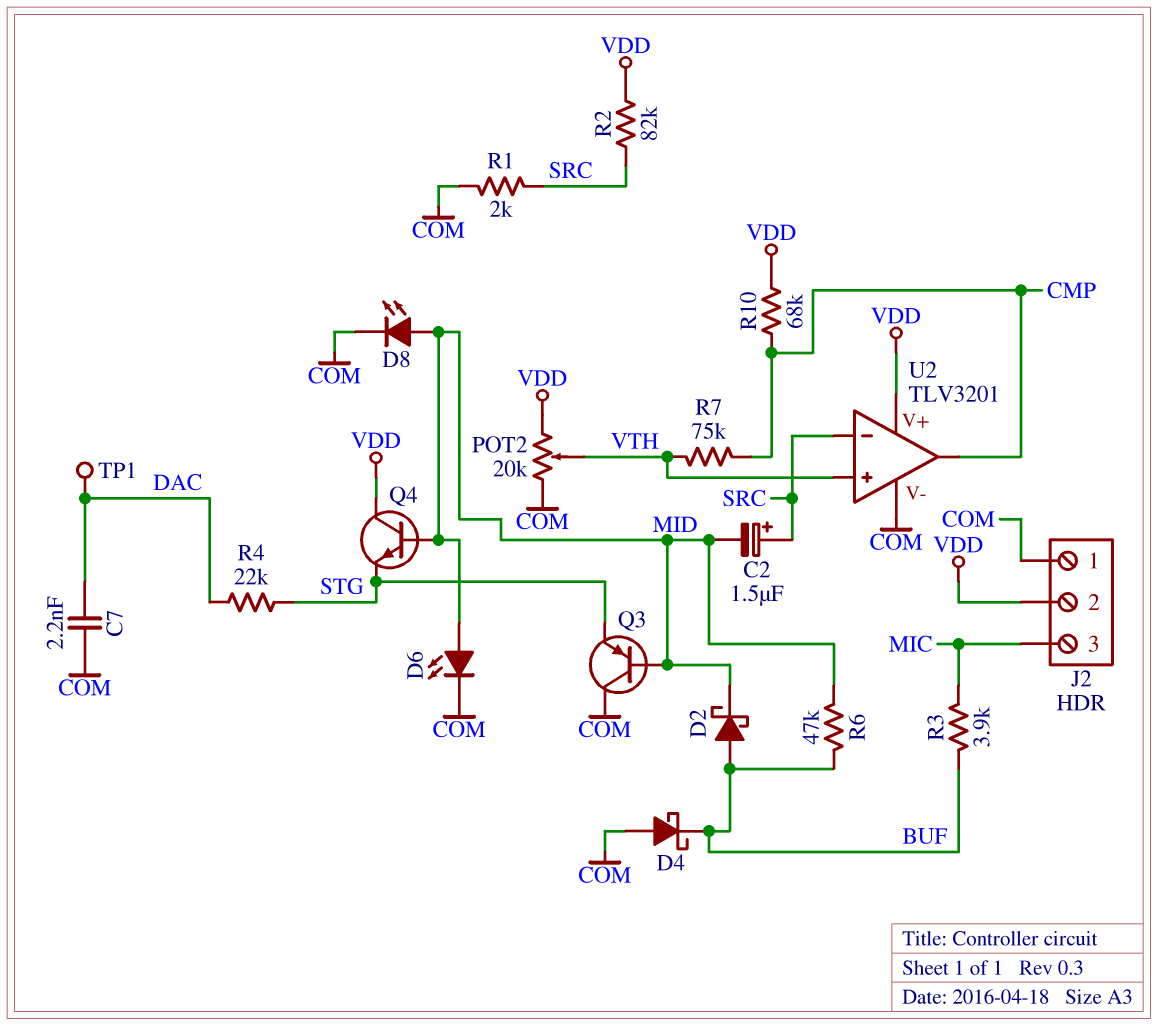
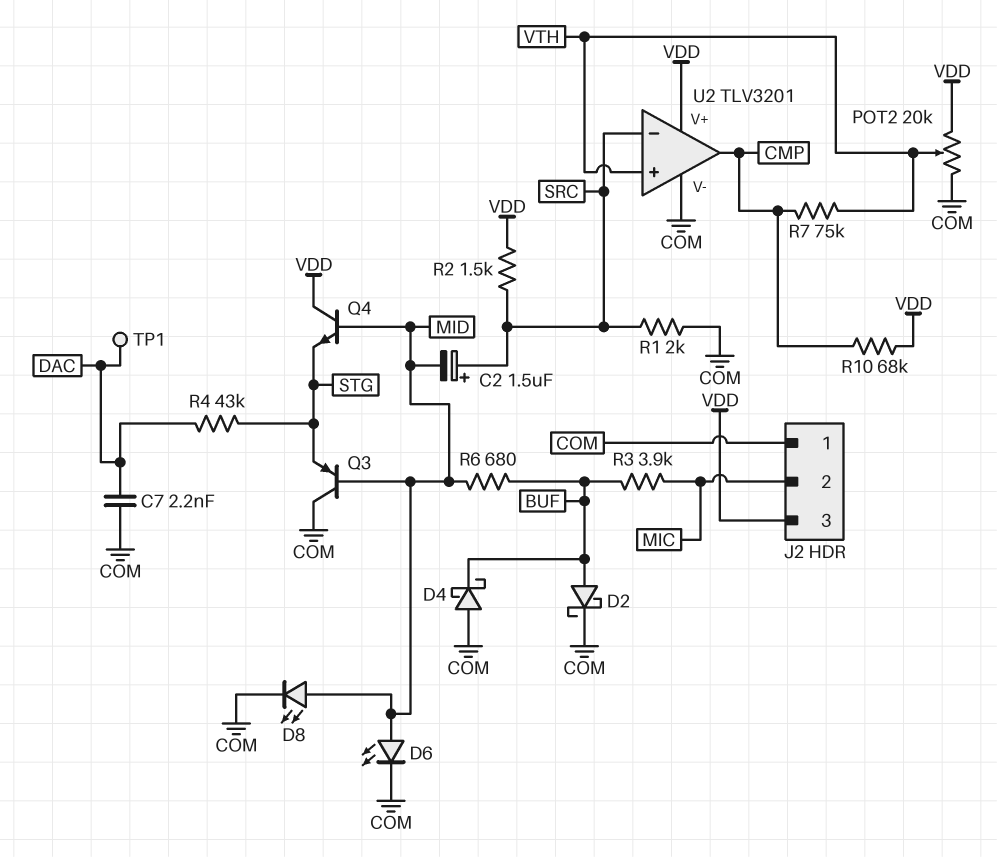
D2: schottky (A BUF, K MID) -> schottky (A BUF, K COM)
J2 pin 2: VDD -> MIC
J2 pin 3: MIC -> VDD
R2: 82k (SRC, VDD) -> 1.5k (SRC, VDD)
R4: 22k (DAC, STG) -> 43k (DAC, STG)
R6: 47k (BUF, MID) -> 680 (BUF, MID)

